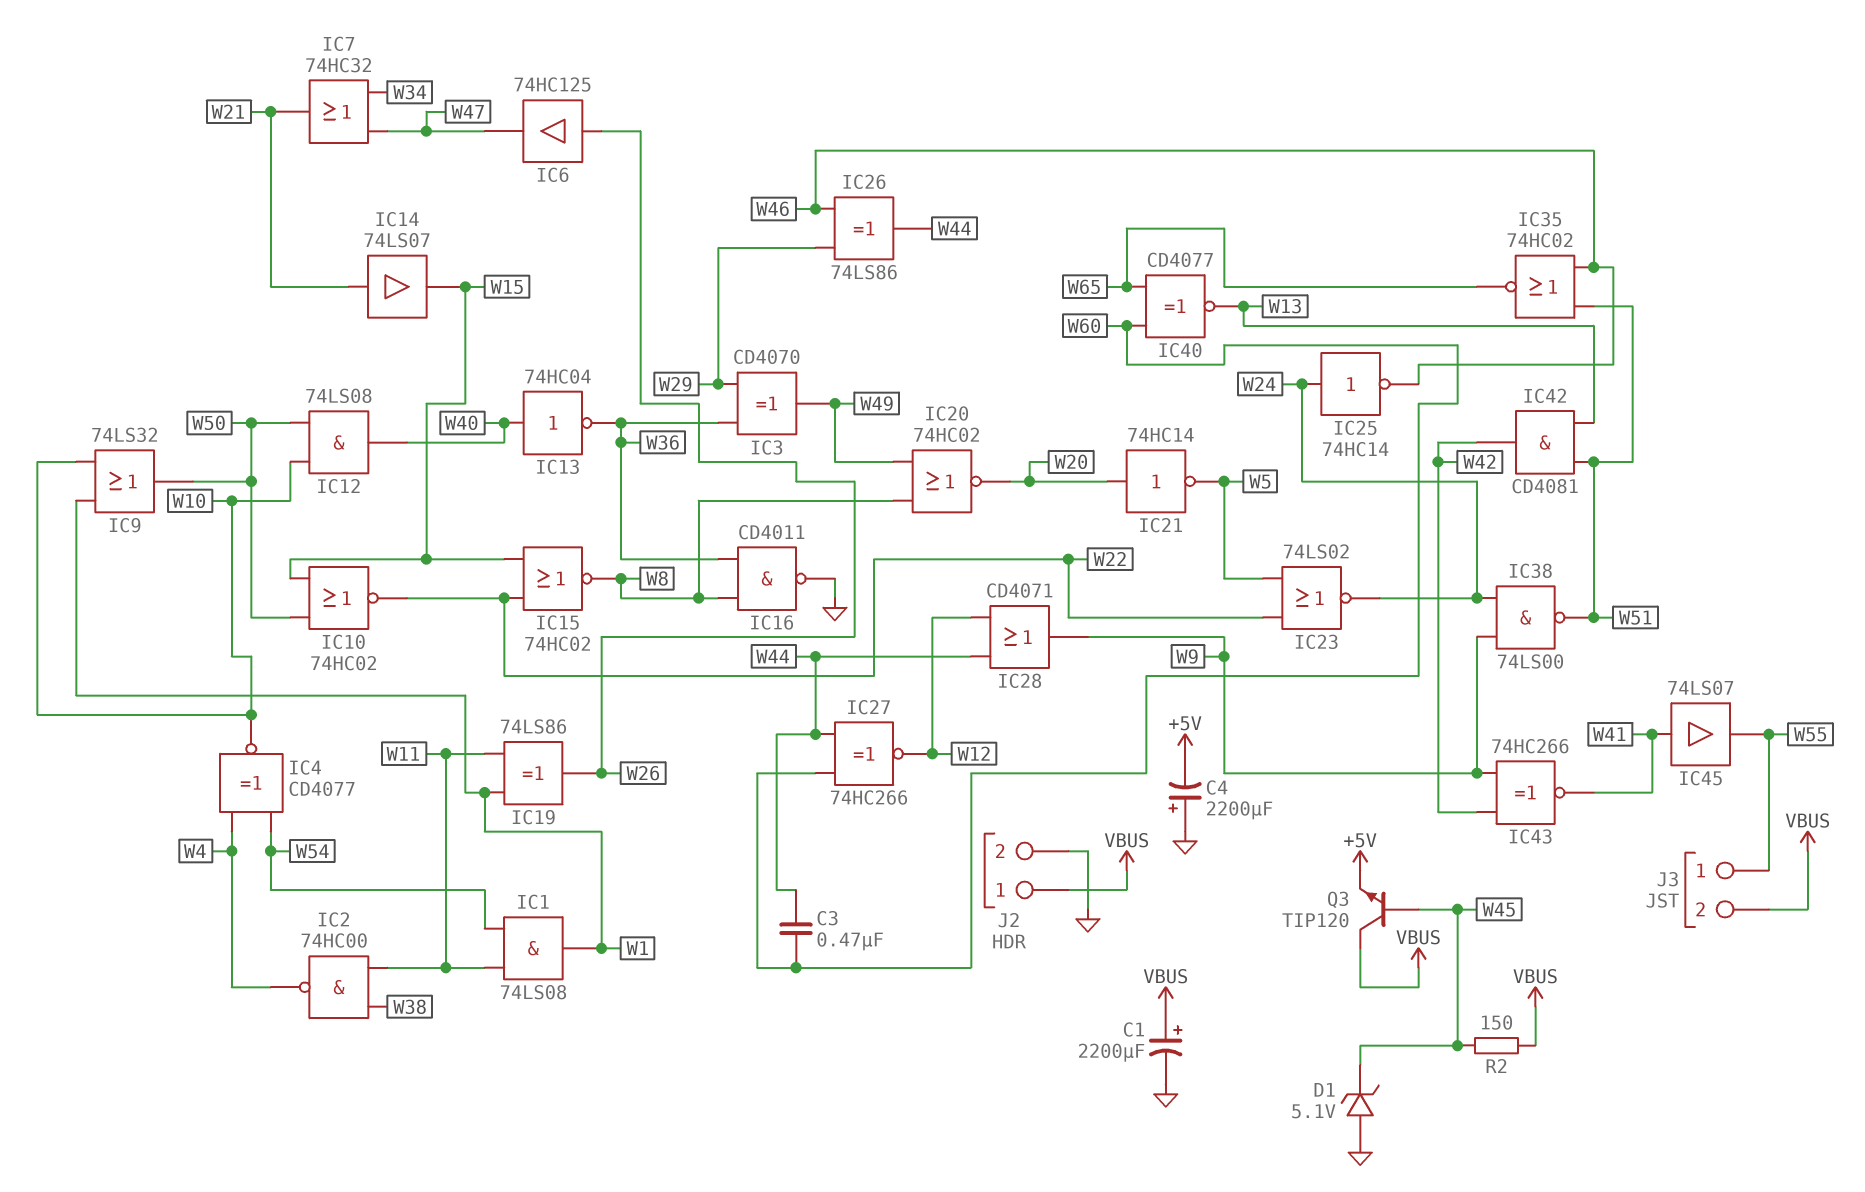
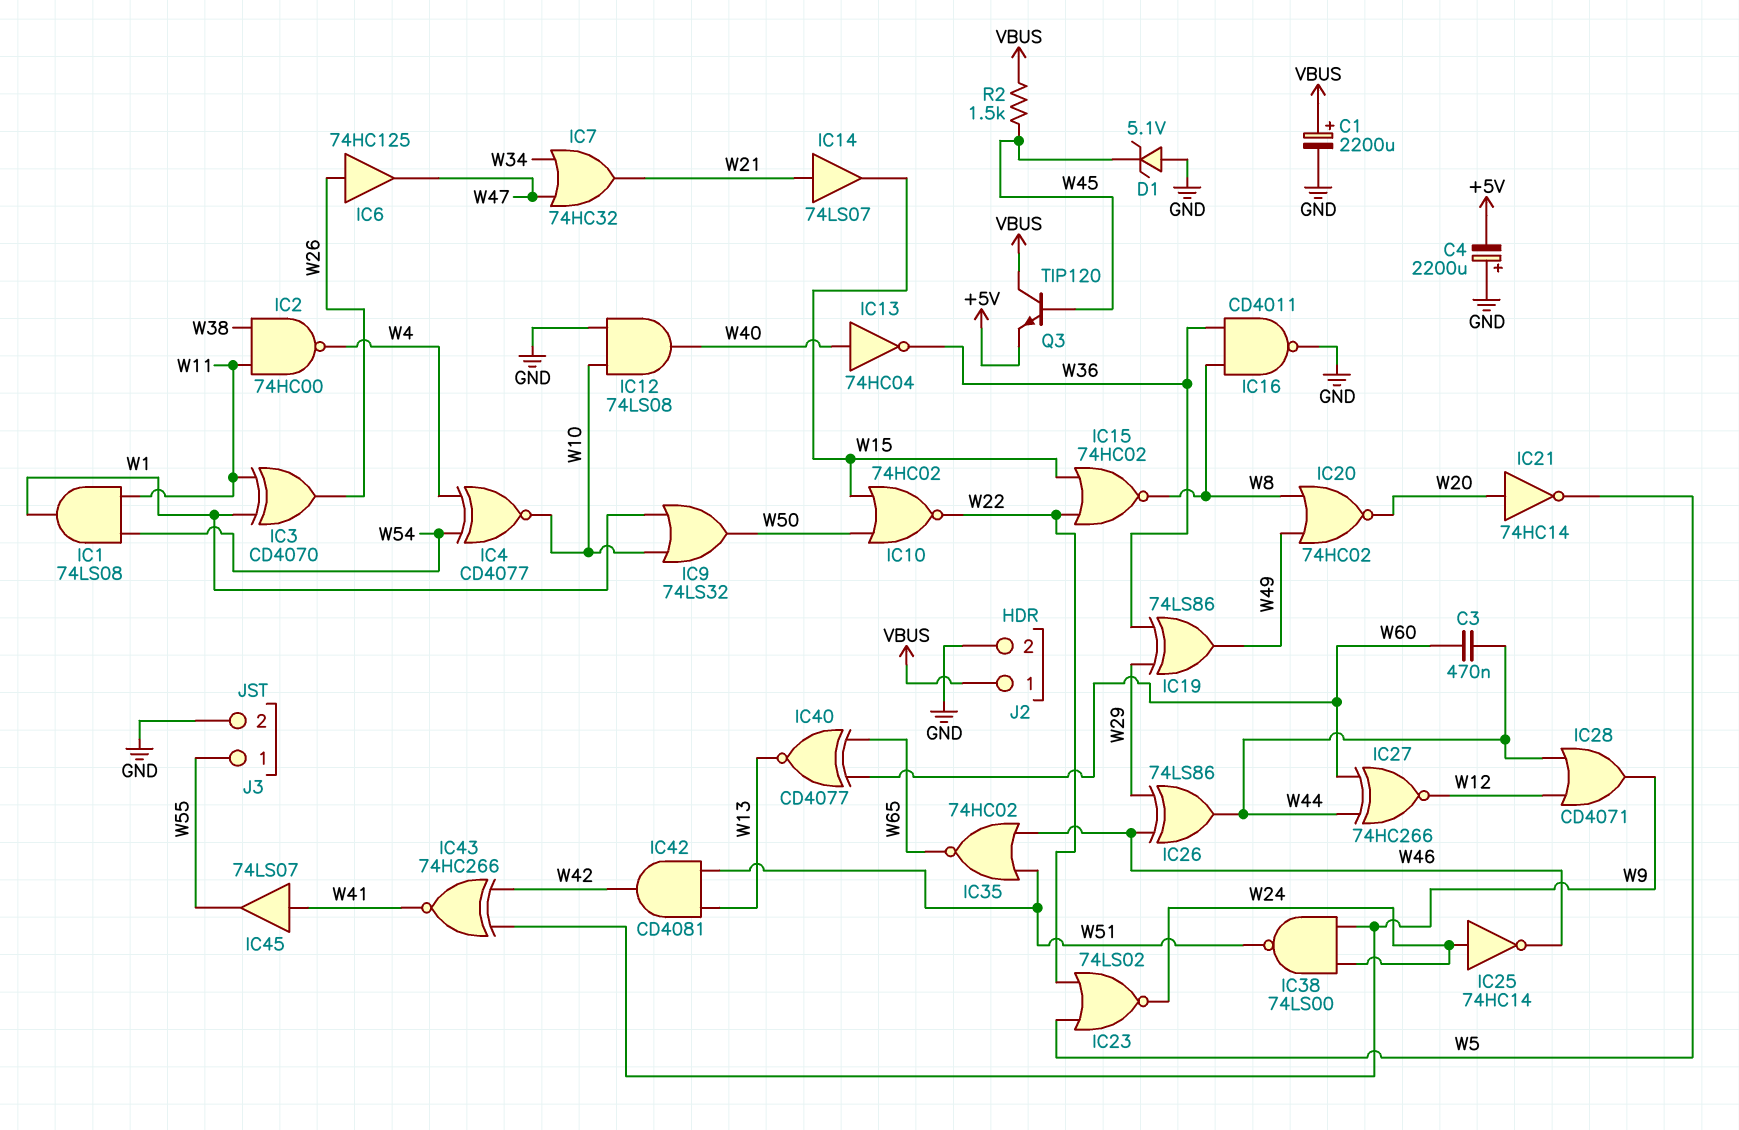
IC3: XOR CD4070 (in W29, in W36, out W49) -> XOR CD4070 (in W1, in W11, out W26)
IC12: AND 74LS08 (in W10, in W50, out W40) -> AND 74LS08 (in GND, in W10, out W40)
IC19: XOR 74LS86 (in W1, in W11, out W26) -> XOR 74LS86 (in W29, in W36, out W49)
J3 pin 2: VBUS -> GND
R2: 150 (VBUS, W45) -> 1.5k (VBUS, W45)

